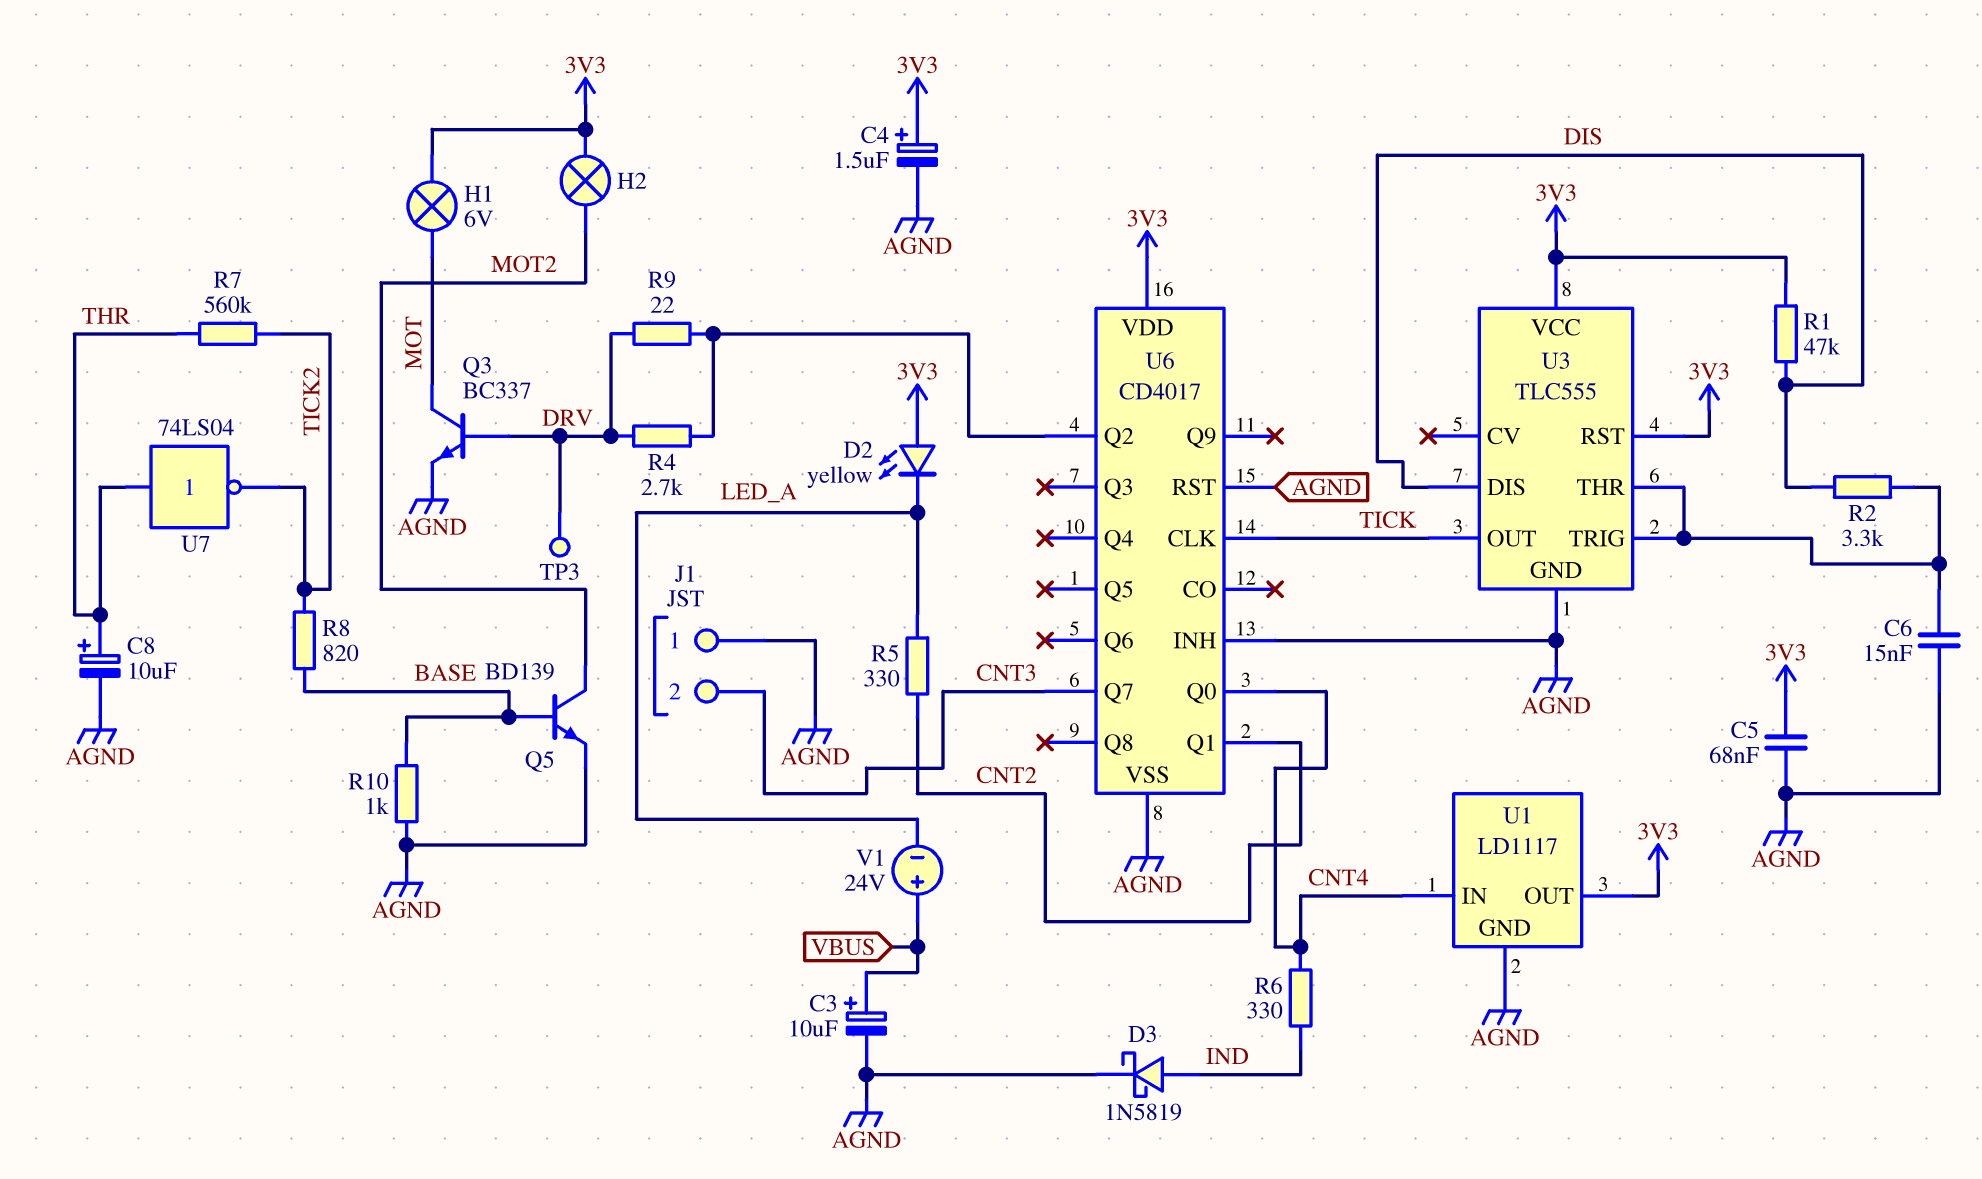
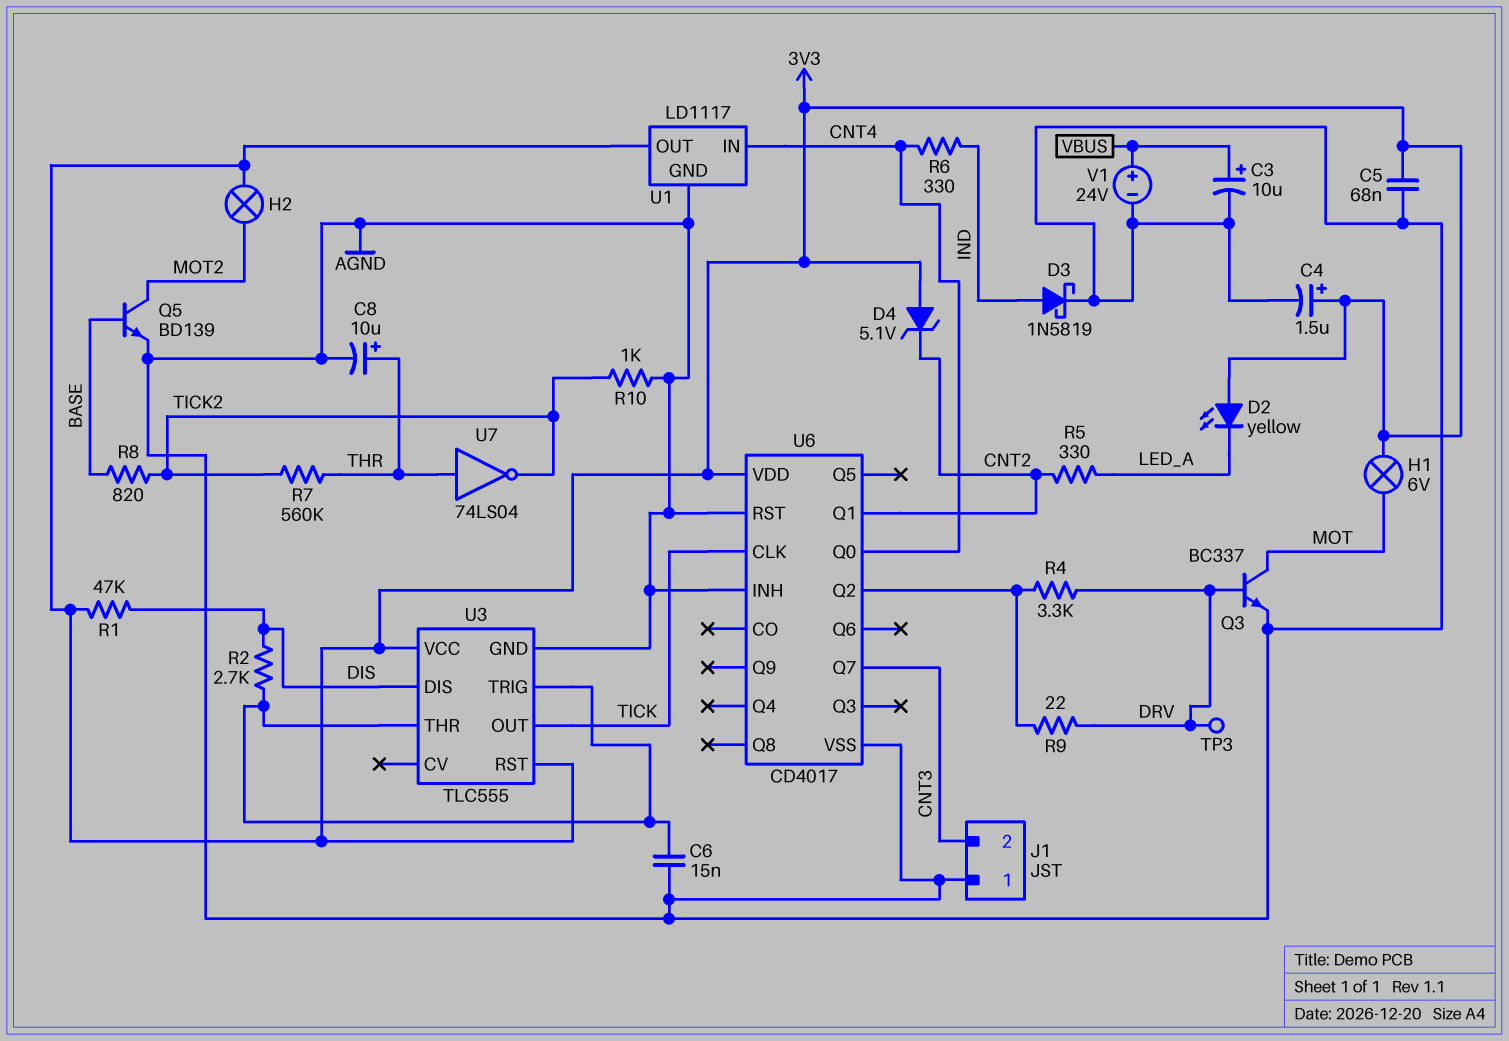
D4: none -> zener 5.1V (A 3V3, K CNT2)
R2: 3.3k (DIS, U3/THR) -> 2.7k (DIS, U3/THR)
R4: 2.7k (DRV, U6/Q2) -> 3.3k (DRV, U6/Q2)
R10: 1k (AGND, BASE) -> 1k (AGND, TICK2)
V1: 24V (plus VBUS, minus LED_A) -> 24V (plus VBUS, minus AGND)

